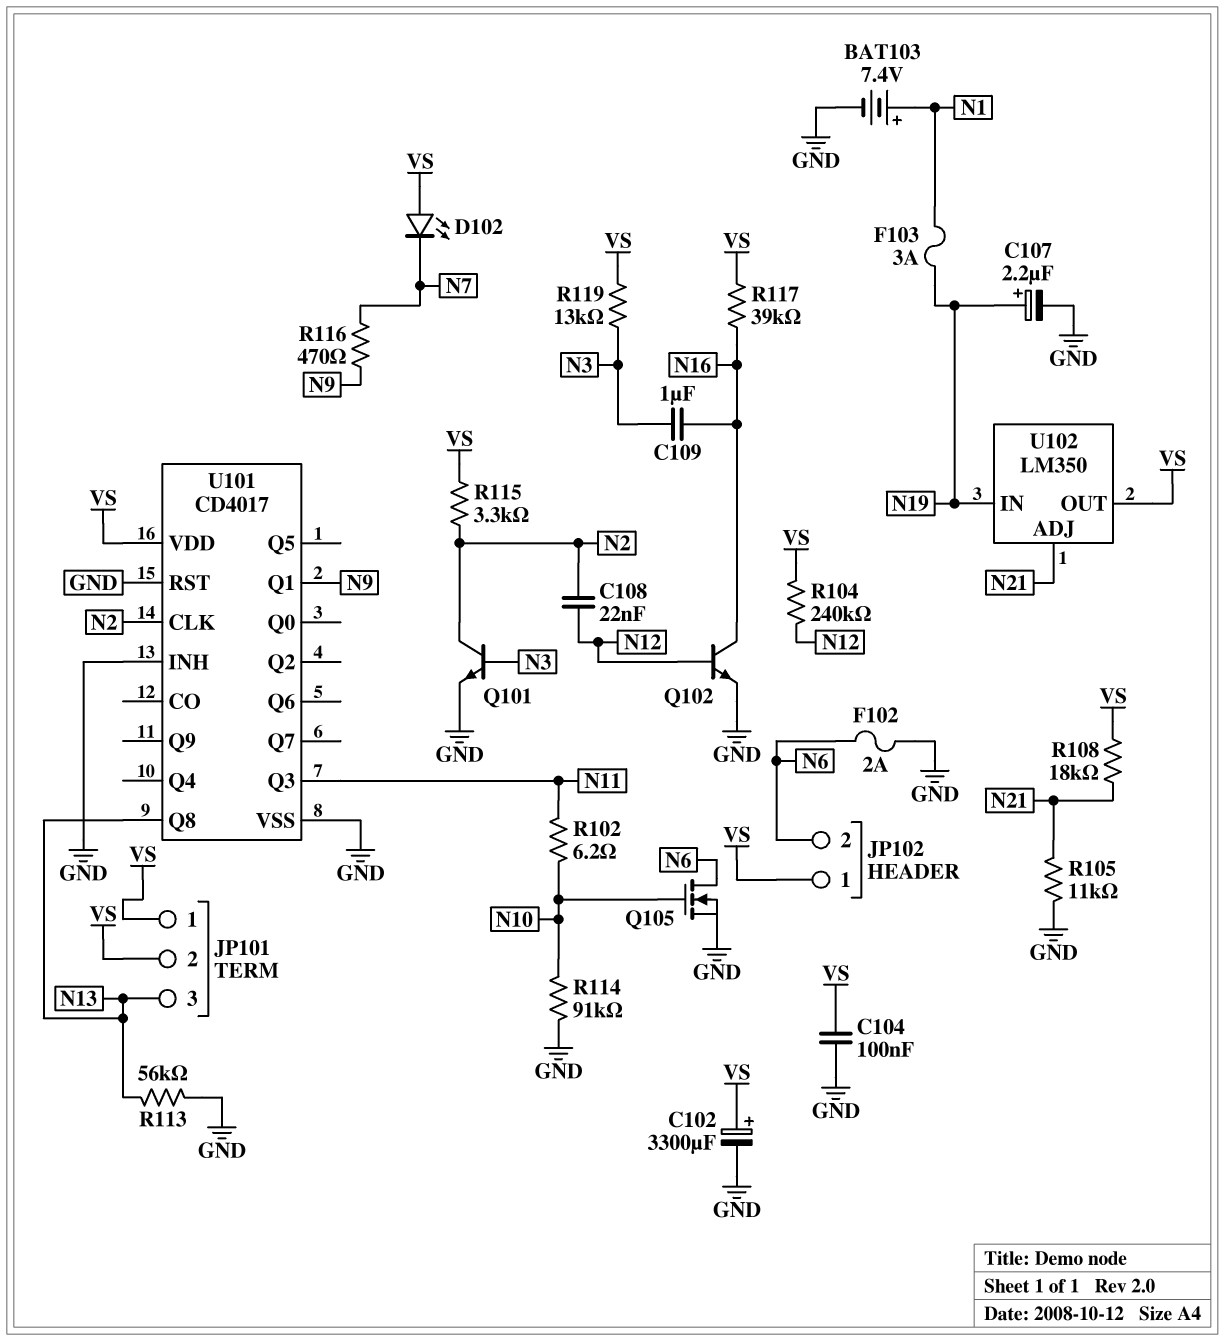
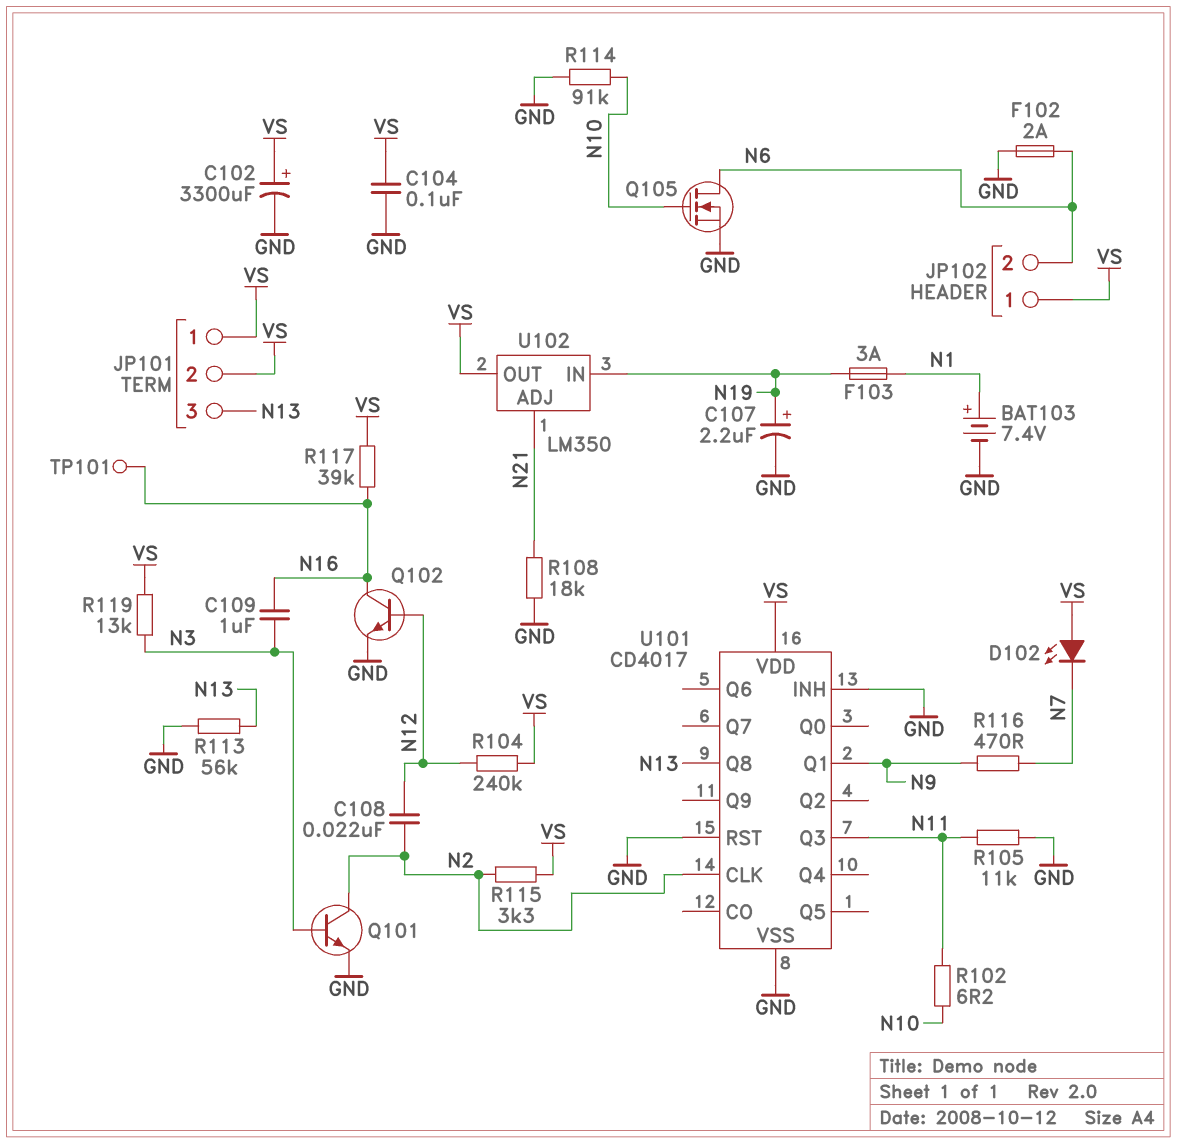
R105: 11k (GND, N21) -> 11k (GND, N11)
R108: 18k (N21, VS) -> 18k (GND, N21)
TP101: none -> test point (N16)

